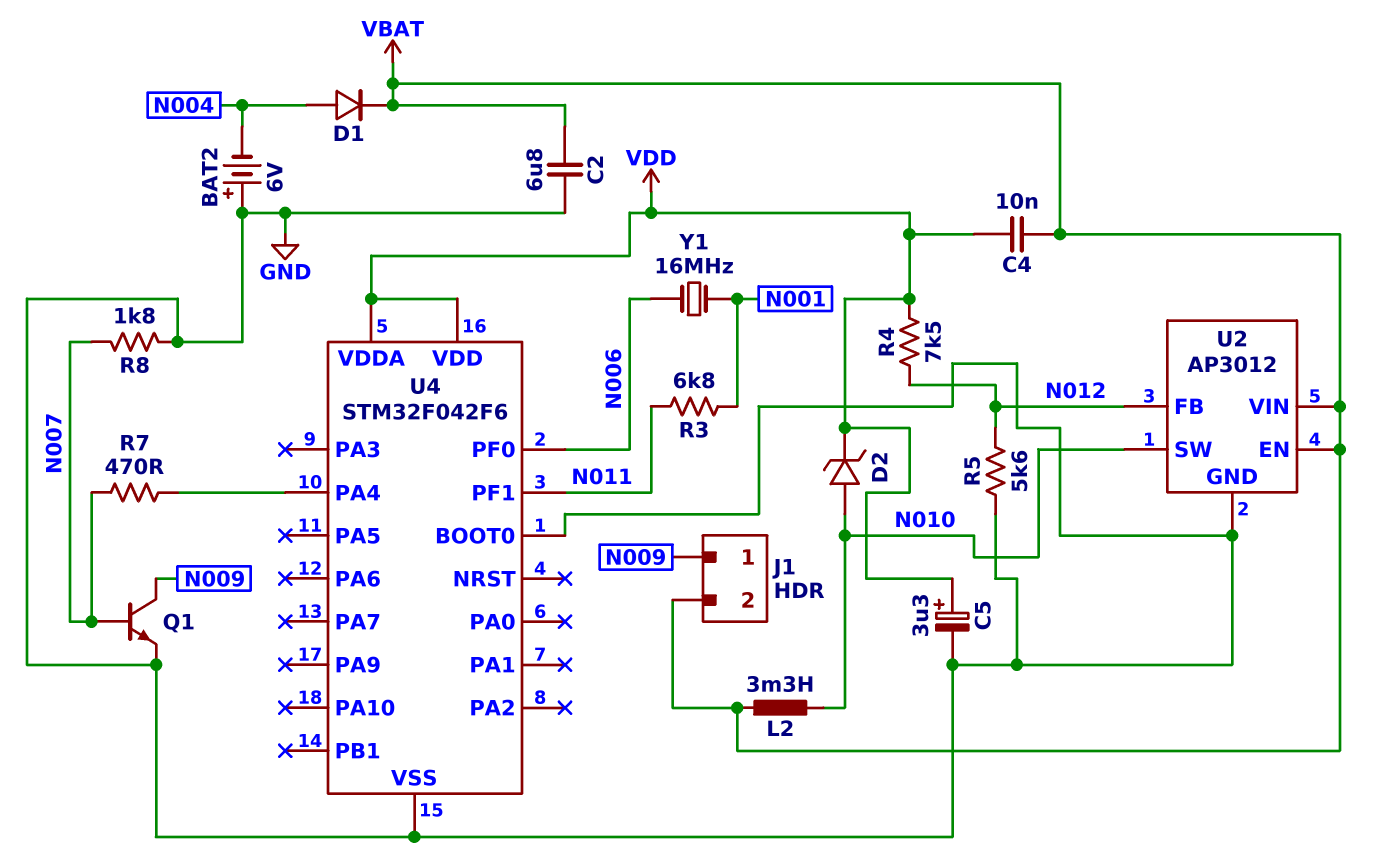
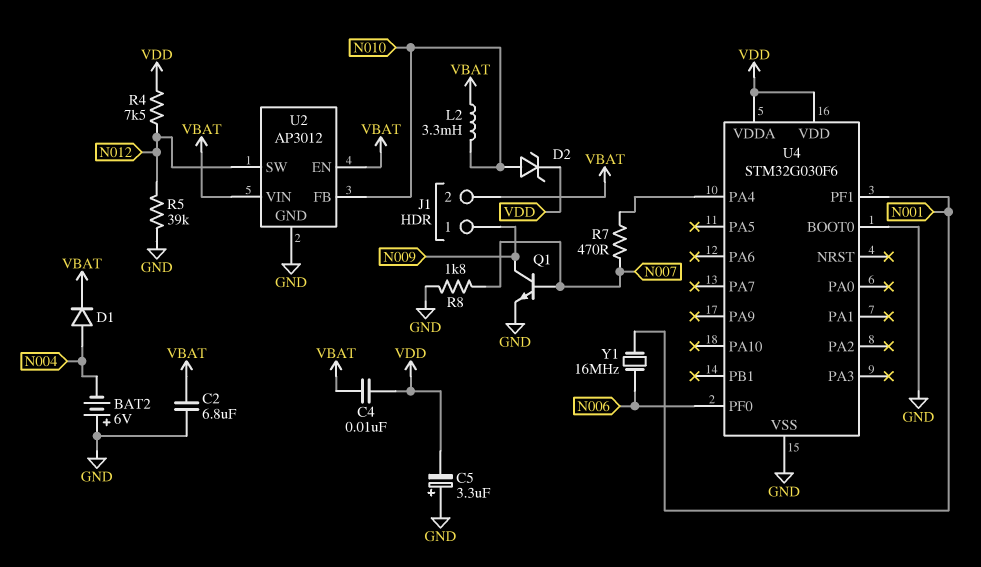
C5: 3.3uF (plus VDD, minus GND) -> 3.3uF (plus GND, minus VDD)
R3: 6.8k (N001, N011) -> none
R5: 5.6k (GND, N012) -> 39k (GND, N012)
U2 pin FB: N012 -> N010
U2 pin SW: N010 -> N012
U4: STM32F042F6 -> STM32G030F6
U4 pin PF1: N011 -> N001

